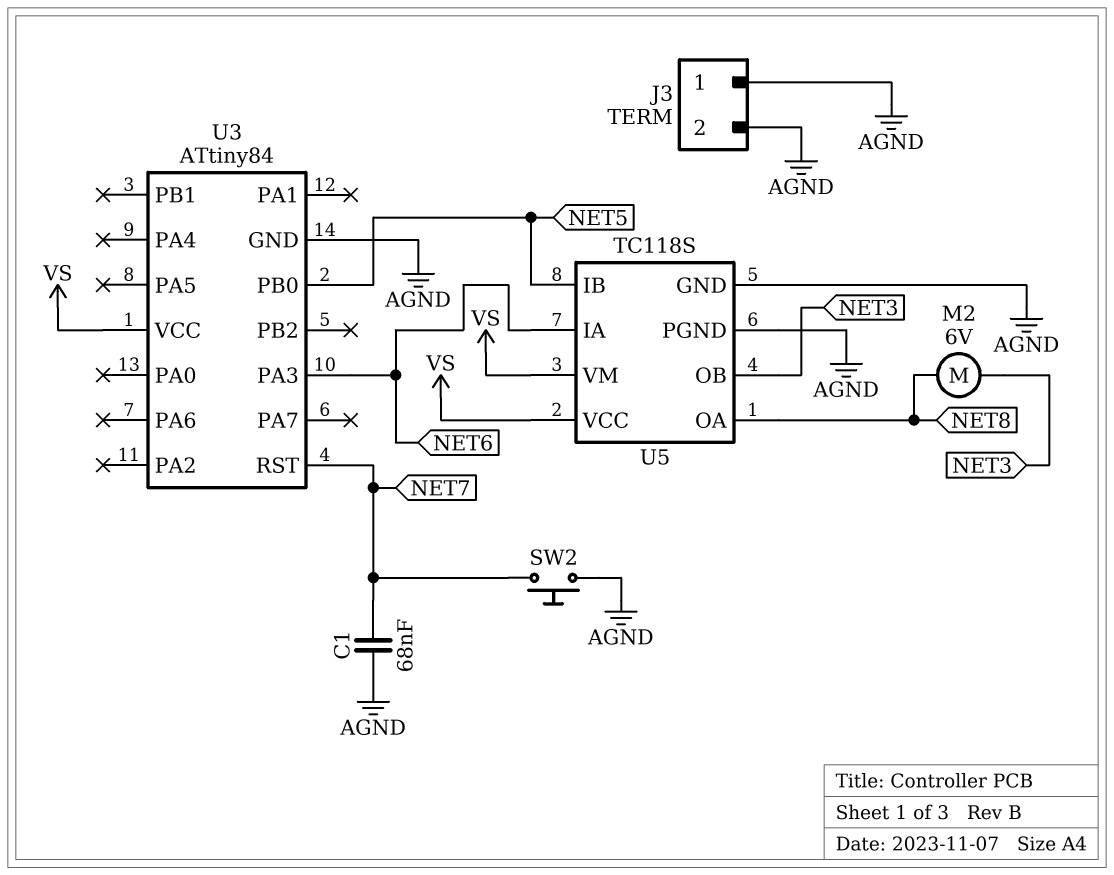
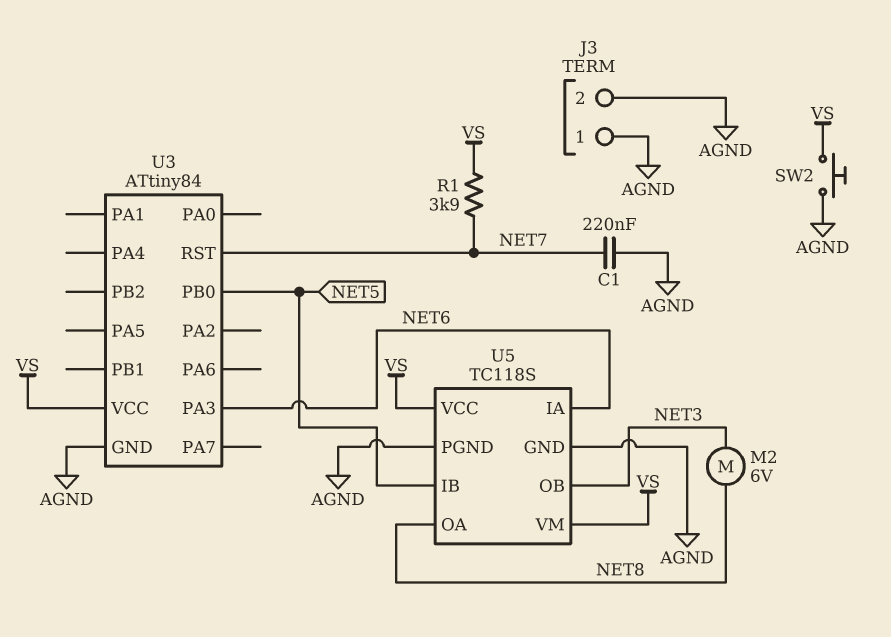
C1: 68nF (AGND, NET7) -> 220nF (AGND, NET7)
R1: none -> 3.9k (NET7, VS)
SW2: button (AGND, NET7) -> button (AGND, VS)

